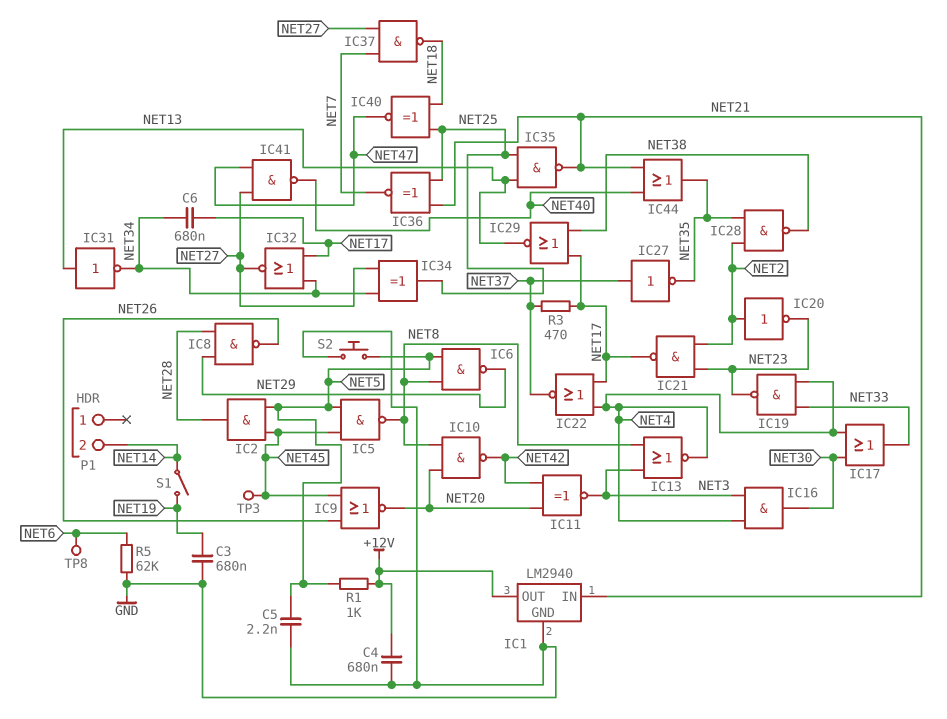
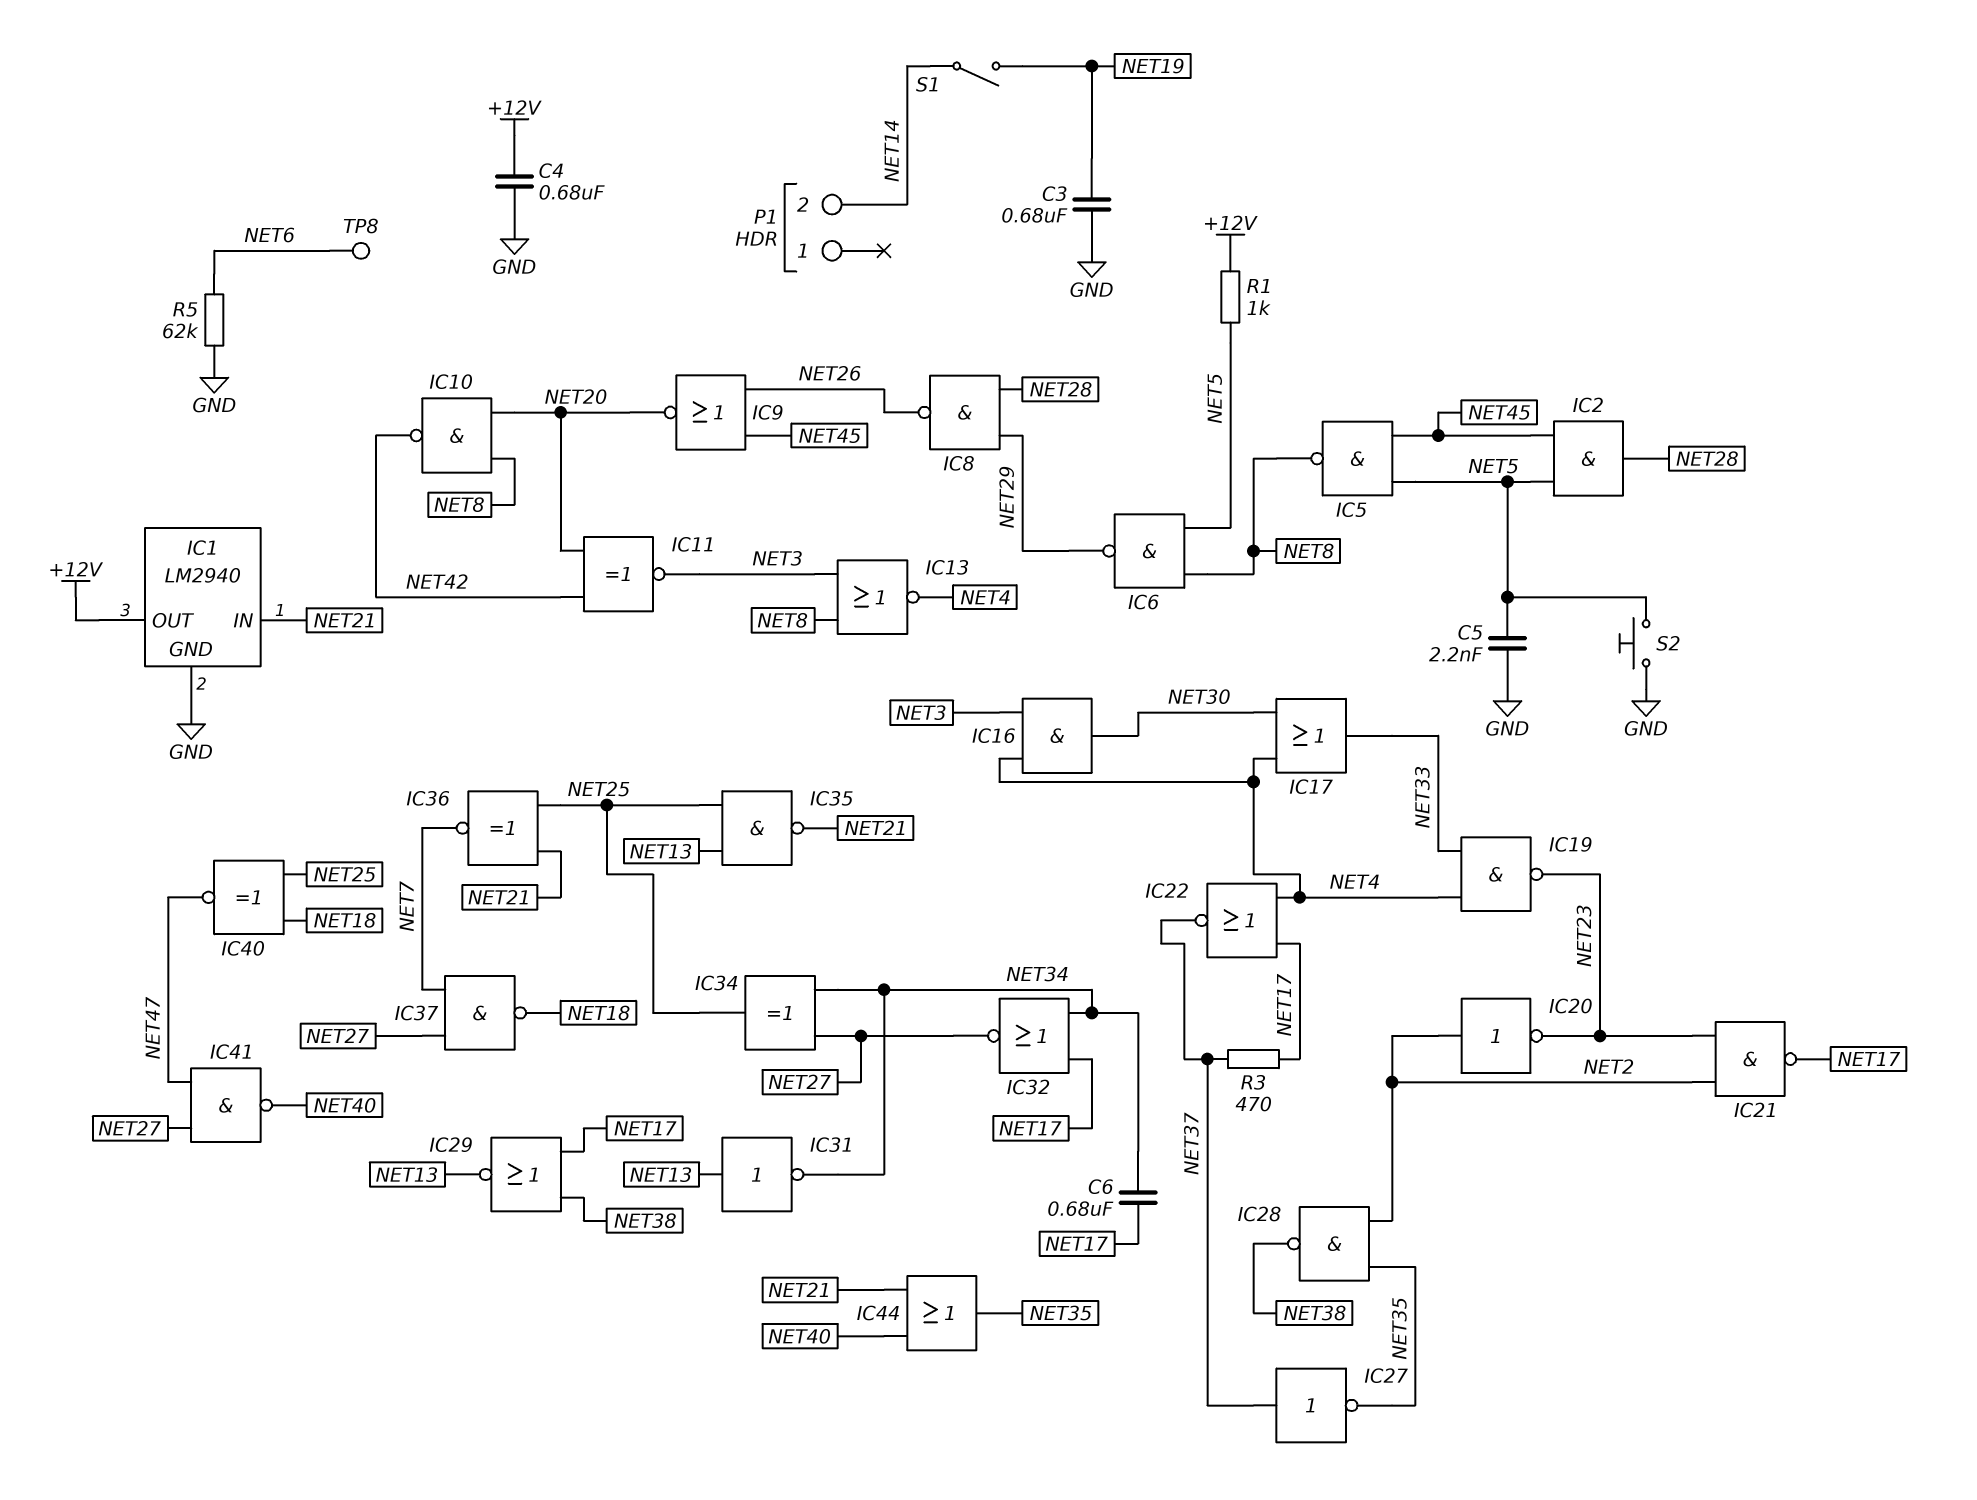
TP3: test point (NET45) -> none

